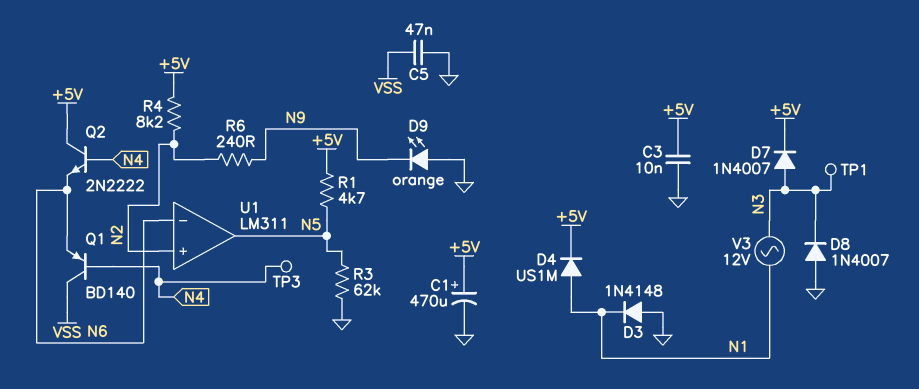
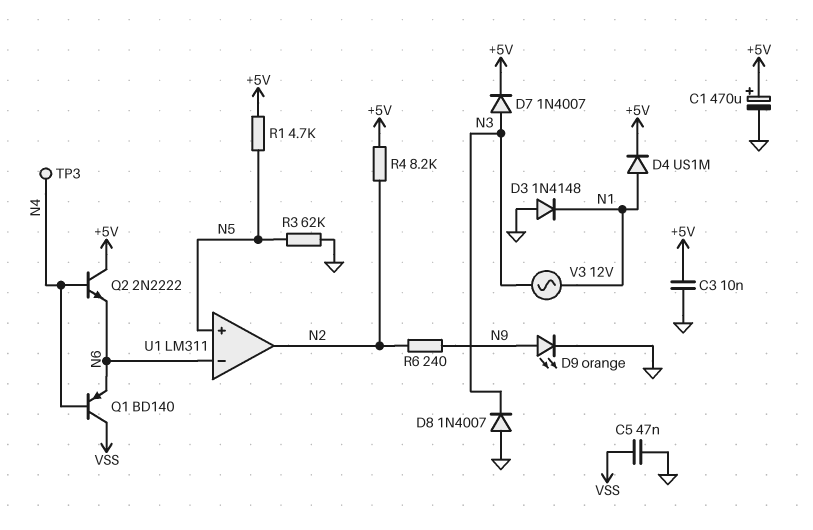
D9: LED orange (A GND, K N9) -> LED orange (A N9, K GND)
TP1: test point (N3) -> none
U1 pin in+: N2 -> N5
U1 pin out: N5 -> N2

